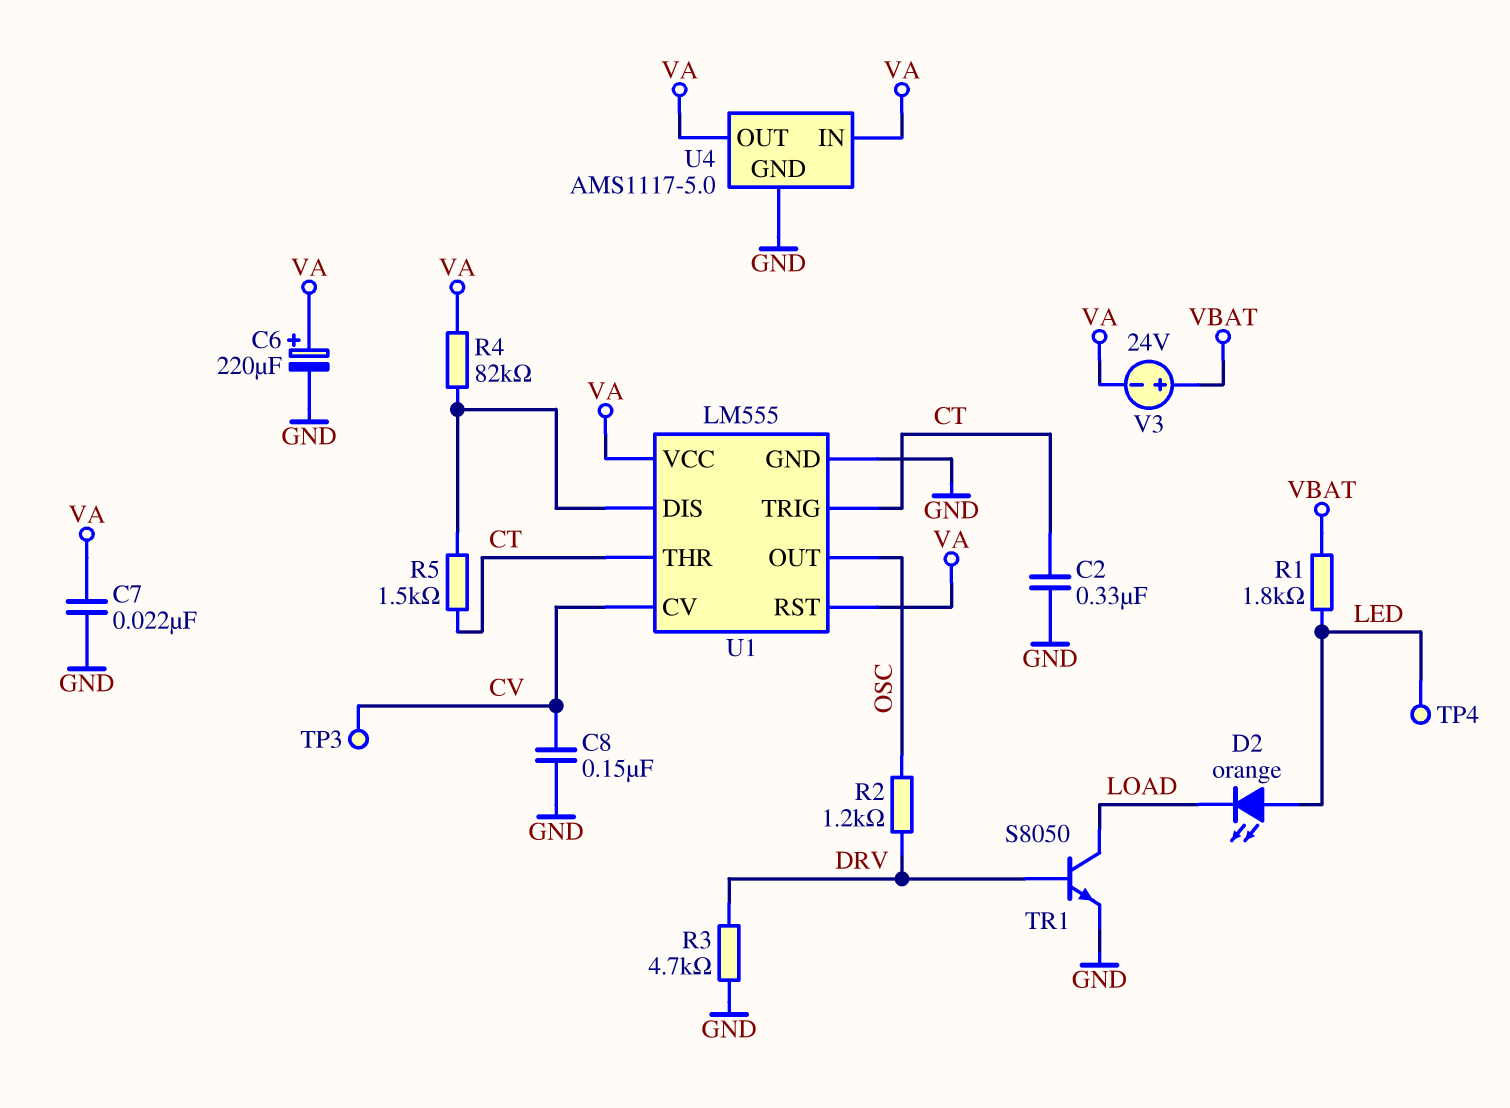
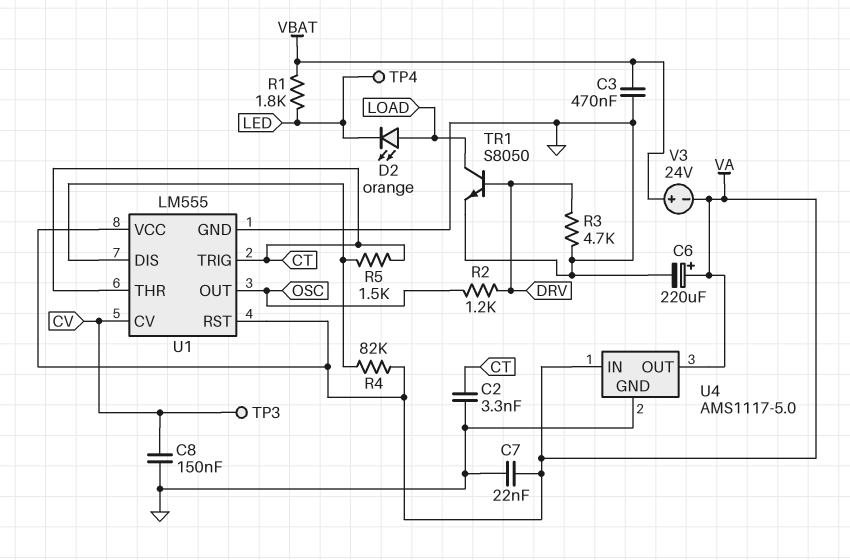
C2: 330nF (CT, GND) -> 3.3nF (CT, GND)
C3: none -> 470nF (GND, VBAT)
D2: LED orange (A LED, K LOAD) -> LED orange (A LOAD, K LED)

